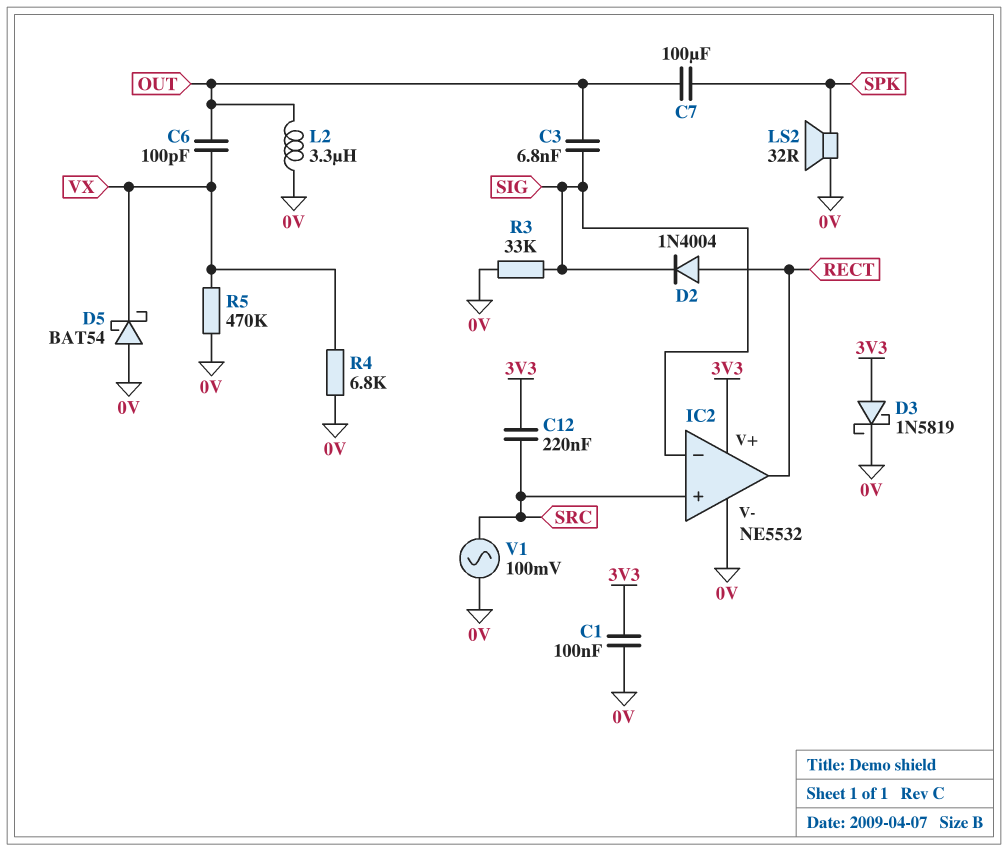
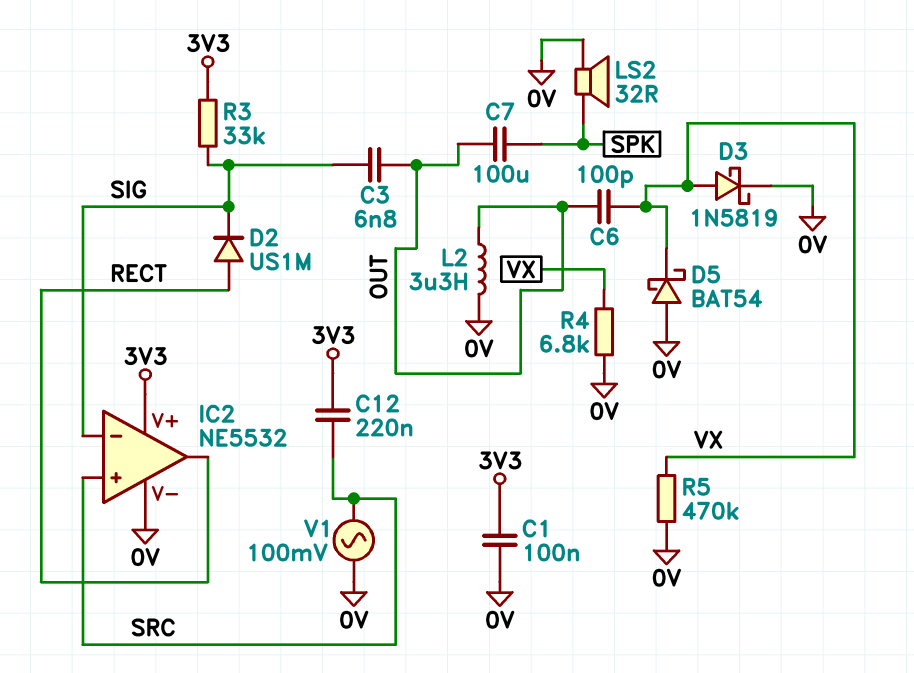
D2: diode 1N4004 (A RECT, K SIG) -> diode US1M (A RECT, K SIG)
D3: schottky 1N5819 (A 3V3, K 0V) -> schottky 1N5819 (A VX, K 0V)
R3: 33k (0V, SIG) -> 33k (3V3, SIG)

